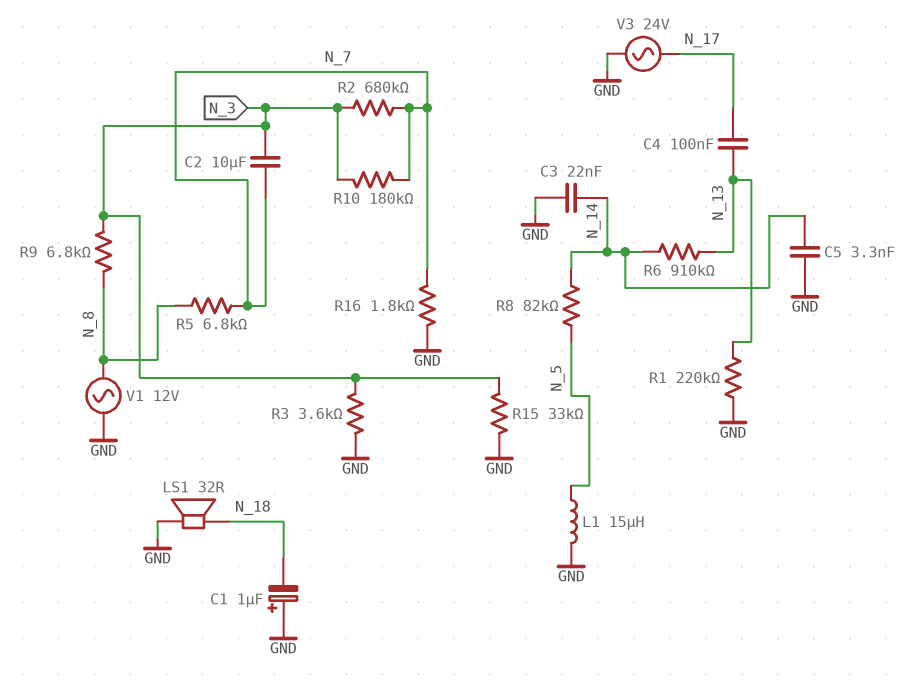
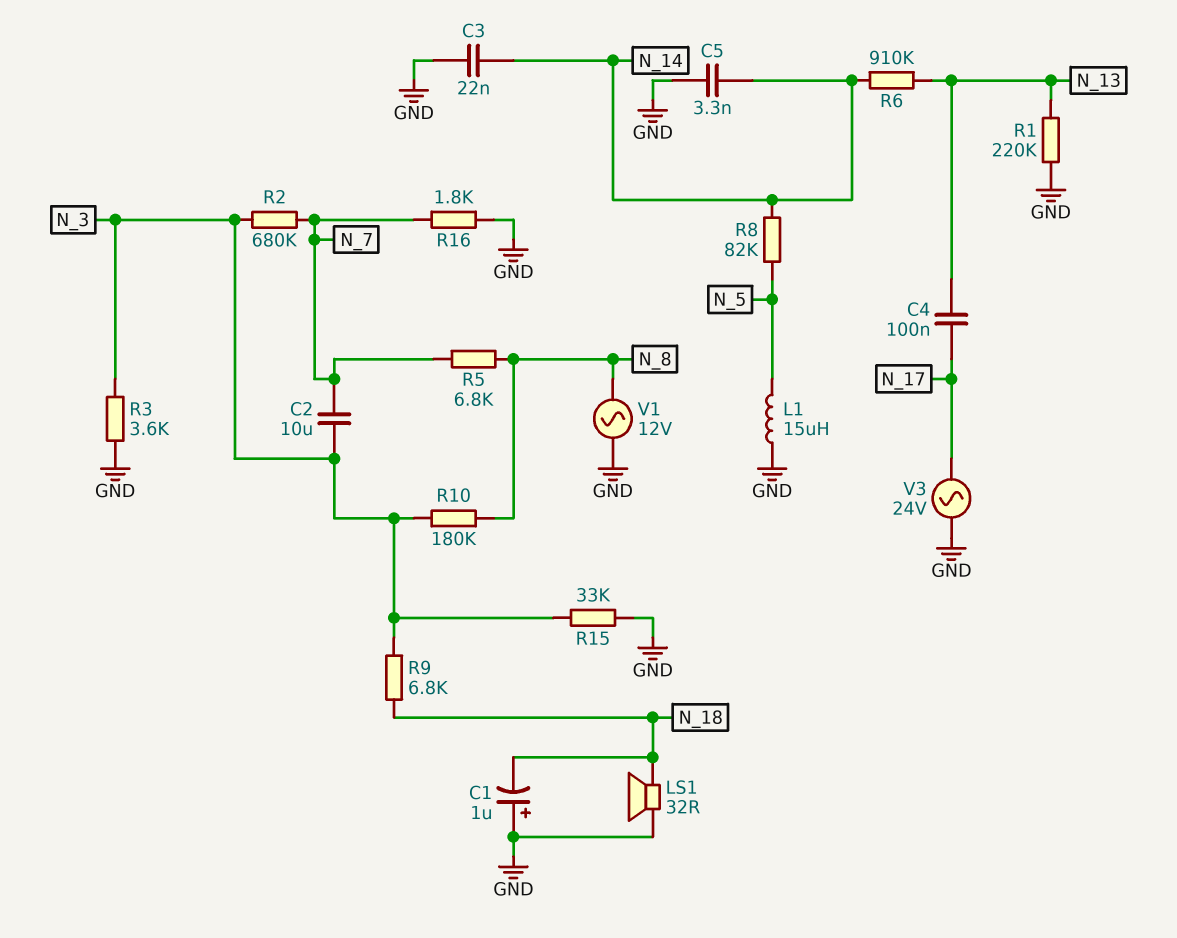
R9: 6.8k (N_3, N_8) -> 6.8k (N_3, N_18)
R10: 180k (N_3, N_7) -> 180k (N_3, N_8)

